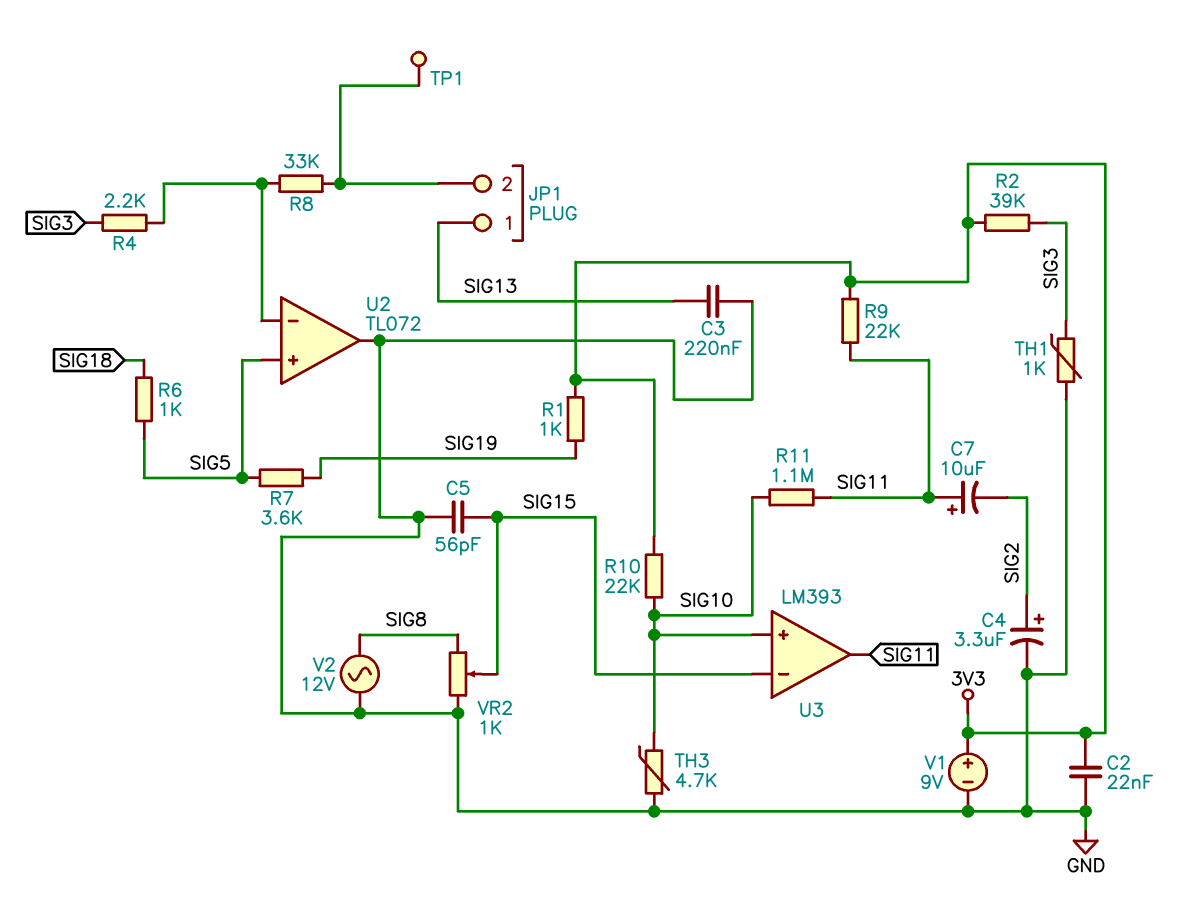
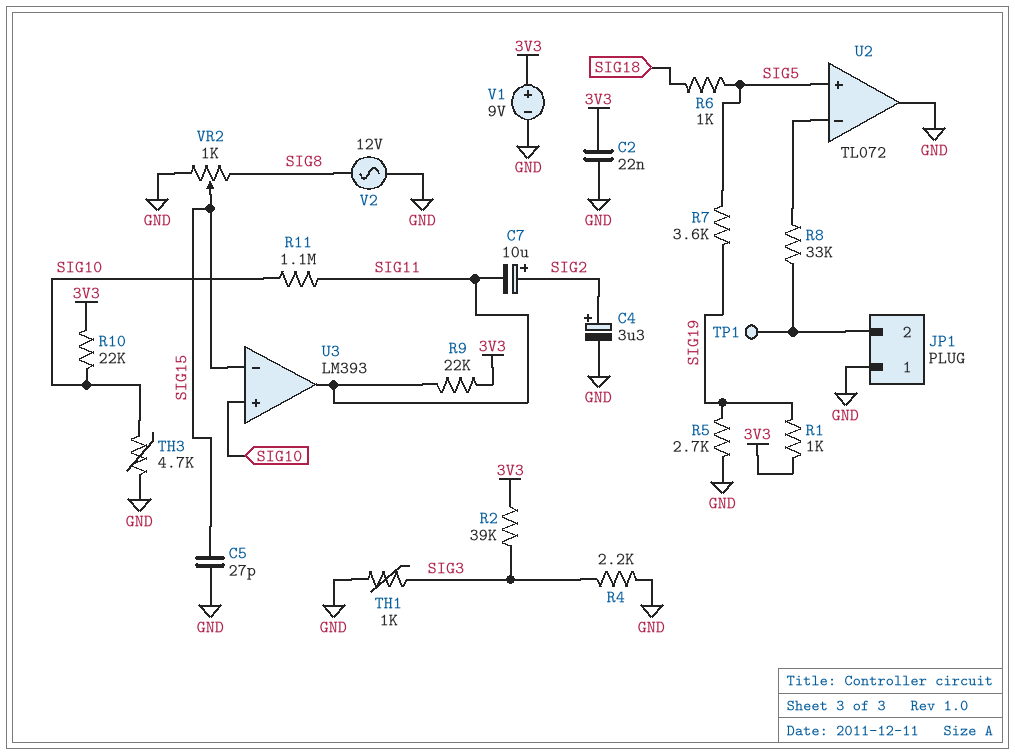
C3: 220nF (GND, SIG13) -> none
C5: 56pF (GND, SIG15) -> 27pF (GND, SIG15)
C7: 10uF (plus SIG11, minus SIG2) -> 10uF (plus SIG2, minus SIG11)
JP1 pin 1: SIG13 -> GND
R4: 2.2k (SIG3, U2/in-) -> 2.2k (GND, SIG3)
R5: none -> 2.7k (GND, SIG19)

